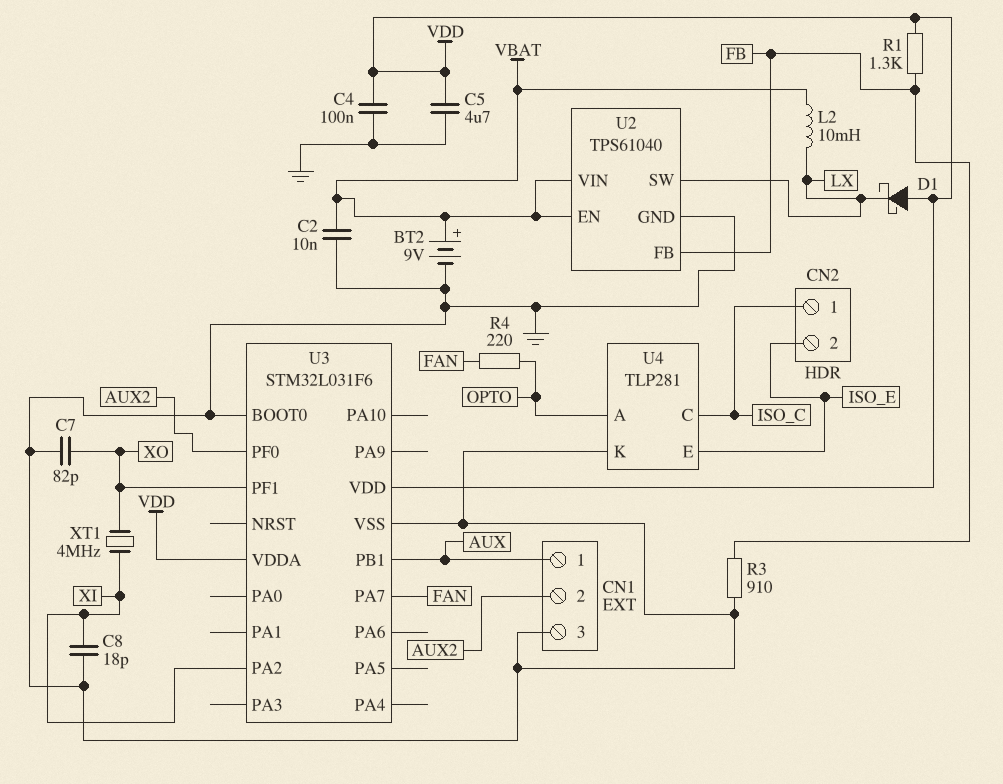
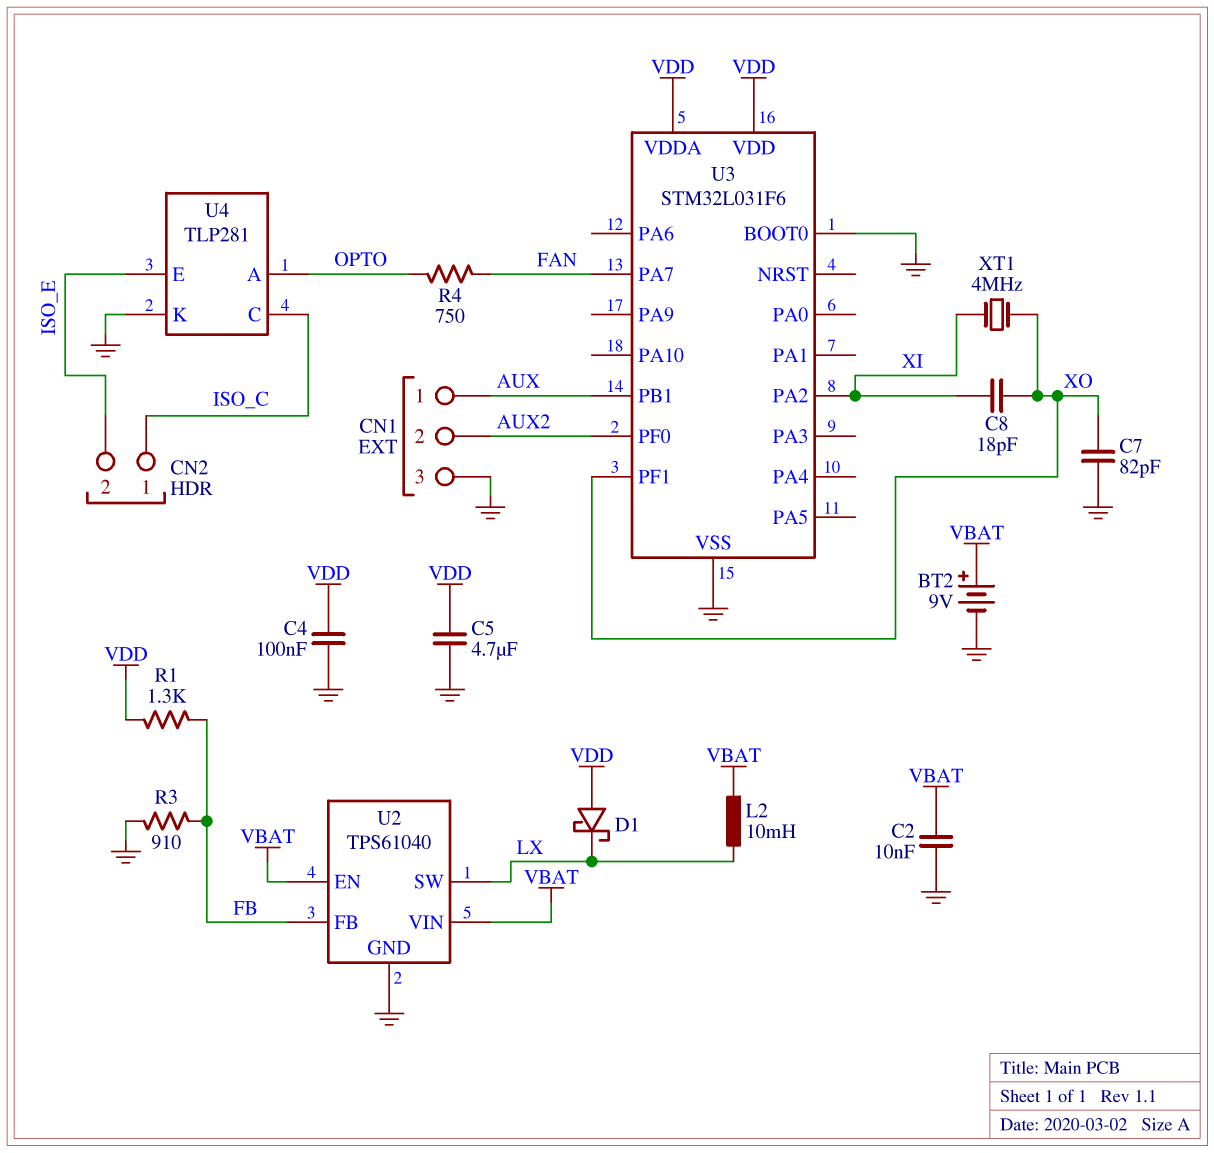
C8: 18pF (GND, XI) -> 18pF (XI, XO)
R4: 220 (FAN, OPTO) -> 750 (FAN, OPTO)

